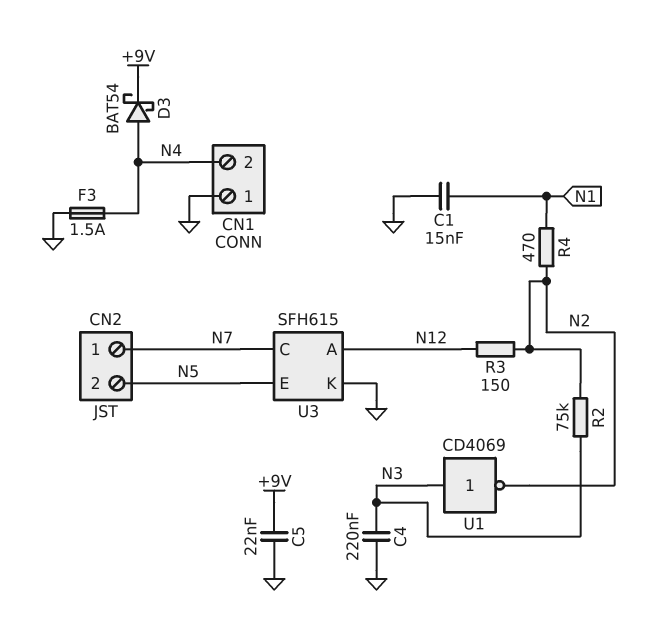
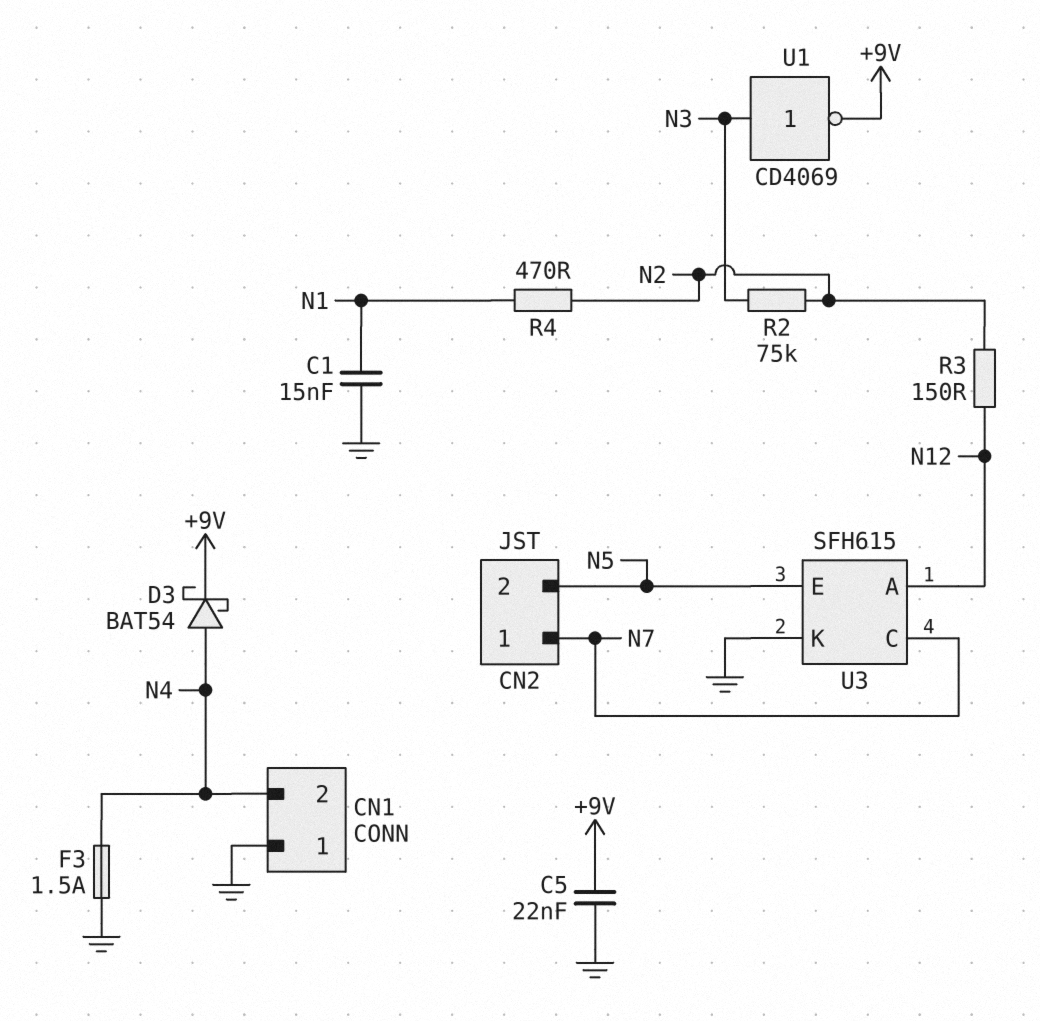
C4: 220nF (GND, N3) -> none
U1: NOT CD4069 (in N3, out N2) -> NOT CD4069 (in N3, out +9V)

